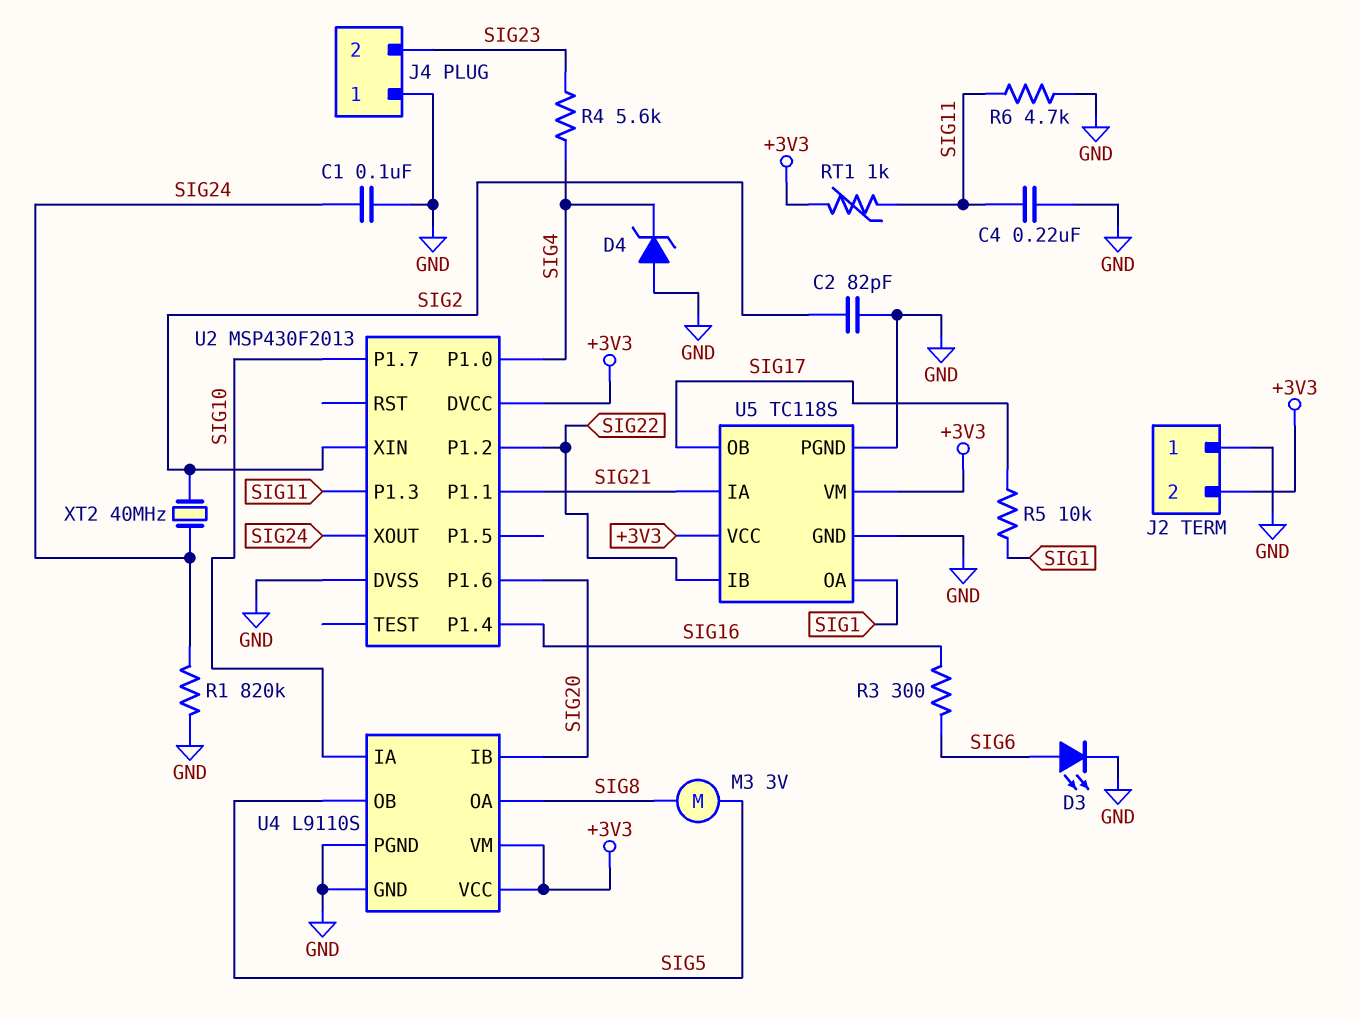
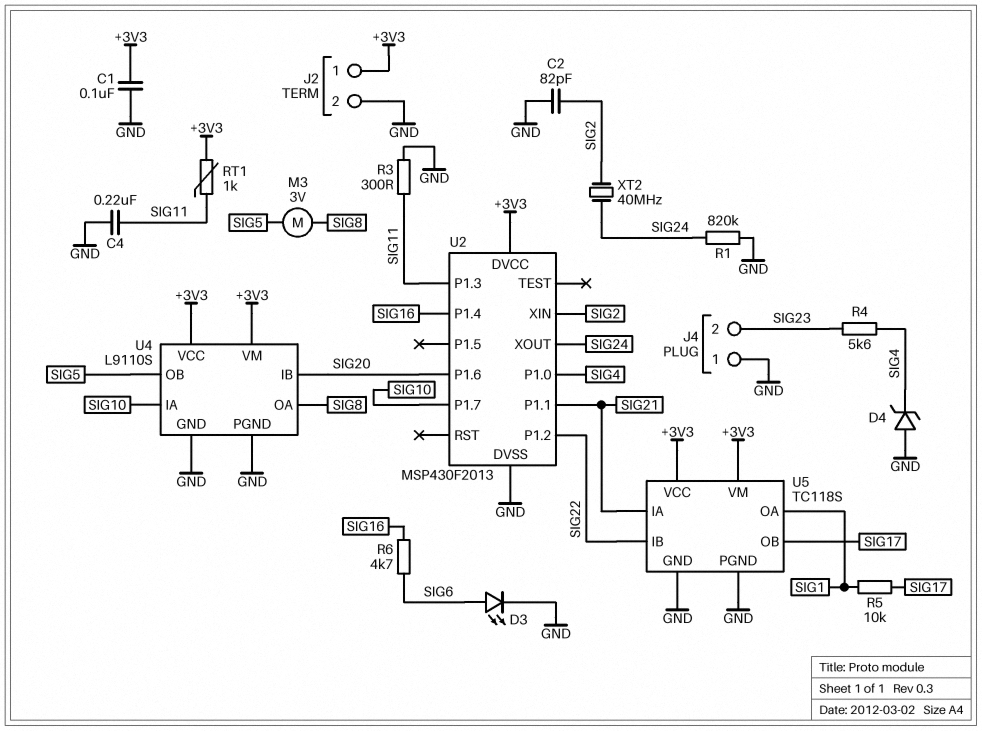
C1: 100nF (GND, SIG24) -> 100nF (+3V3, GND)
J2 pin 1: GND -> +3V3
J2 pin 2: +3V3 -> GND
R3: 300 (SIG6, SIG16) -> 300 (GND, SIG11)
R6: 4.7k (GND, SIG11) -> 4.7k (SIG6, SIG16)

